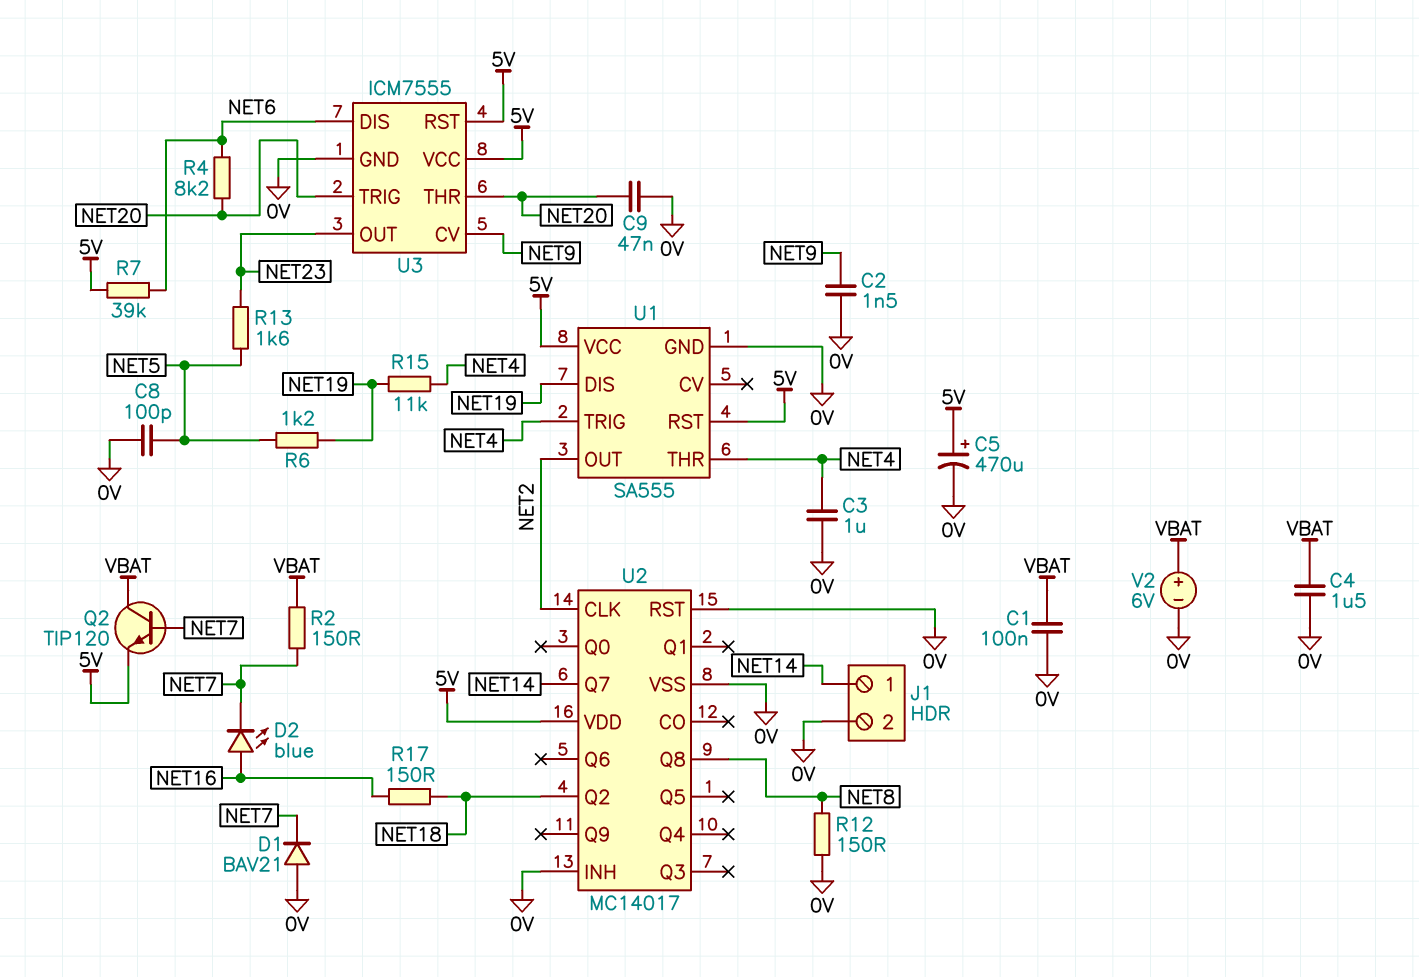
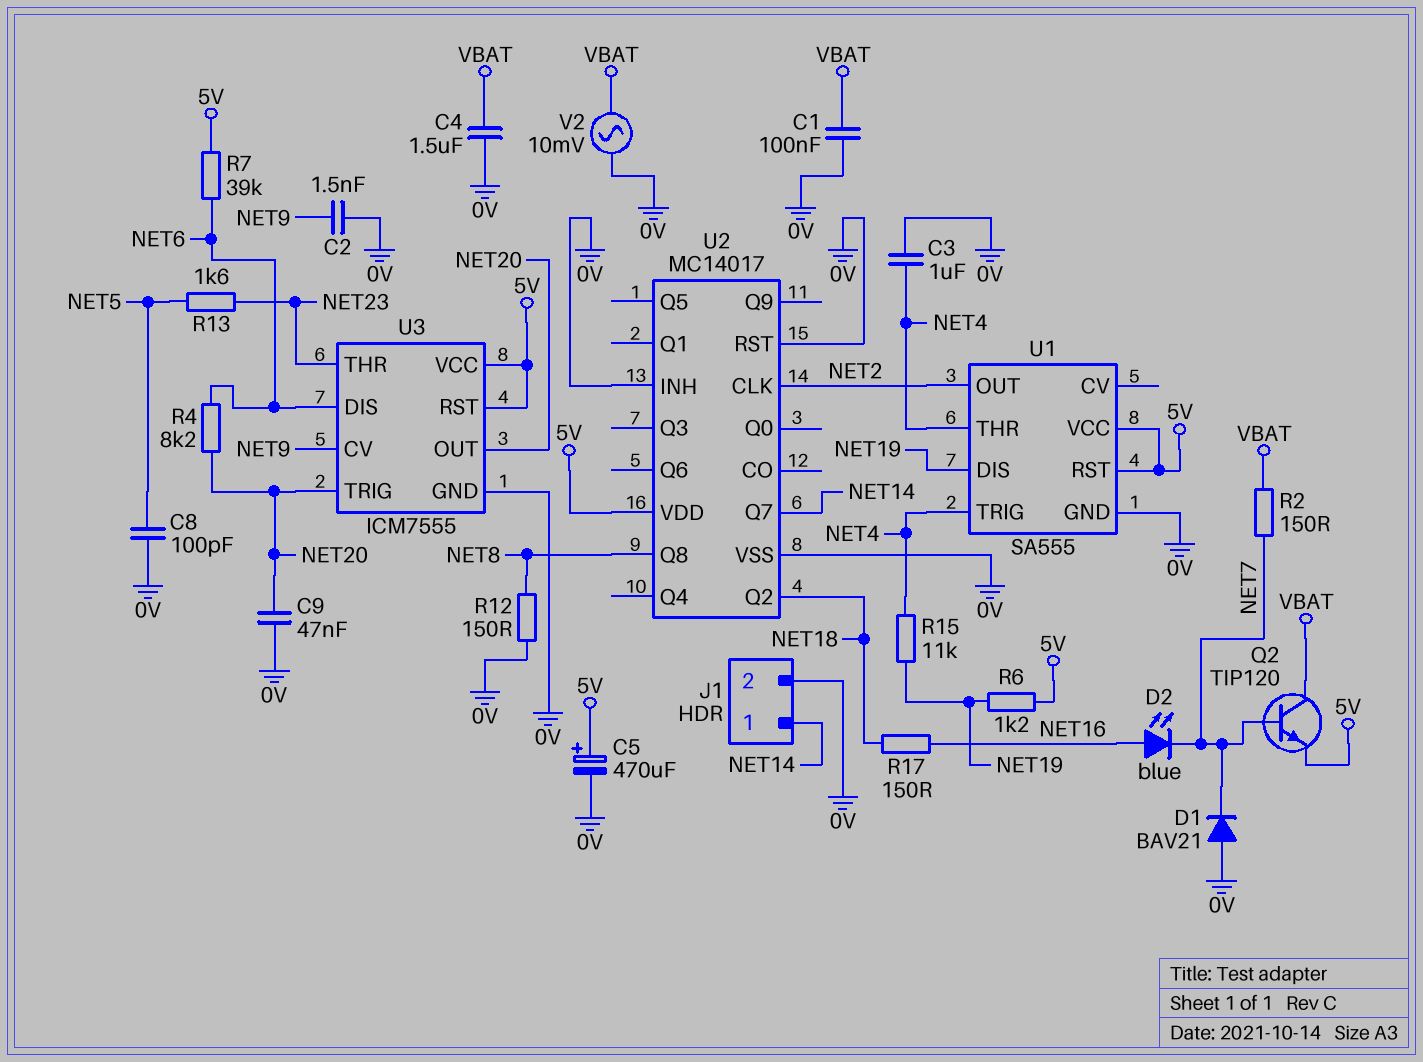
R6: 1.2k (NET5, NET19) -> 1.2k (5V, NET19)
U3 pin OUT: NET23 -> NET20
U3 pin THR: NET20 -> NET23
V2: 6V (plus VBAT, minus 0V) -> AC 10mV (0V, VBAT)

